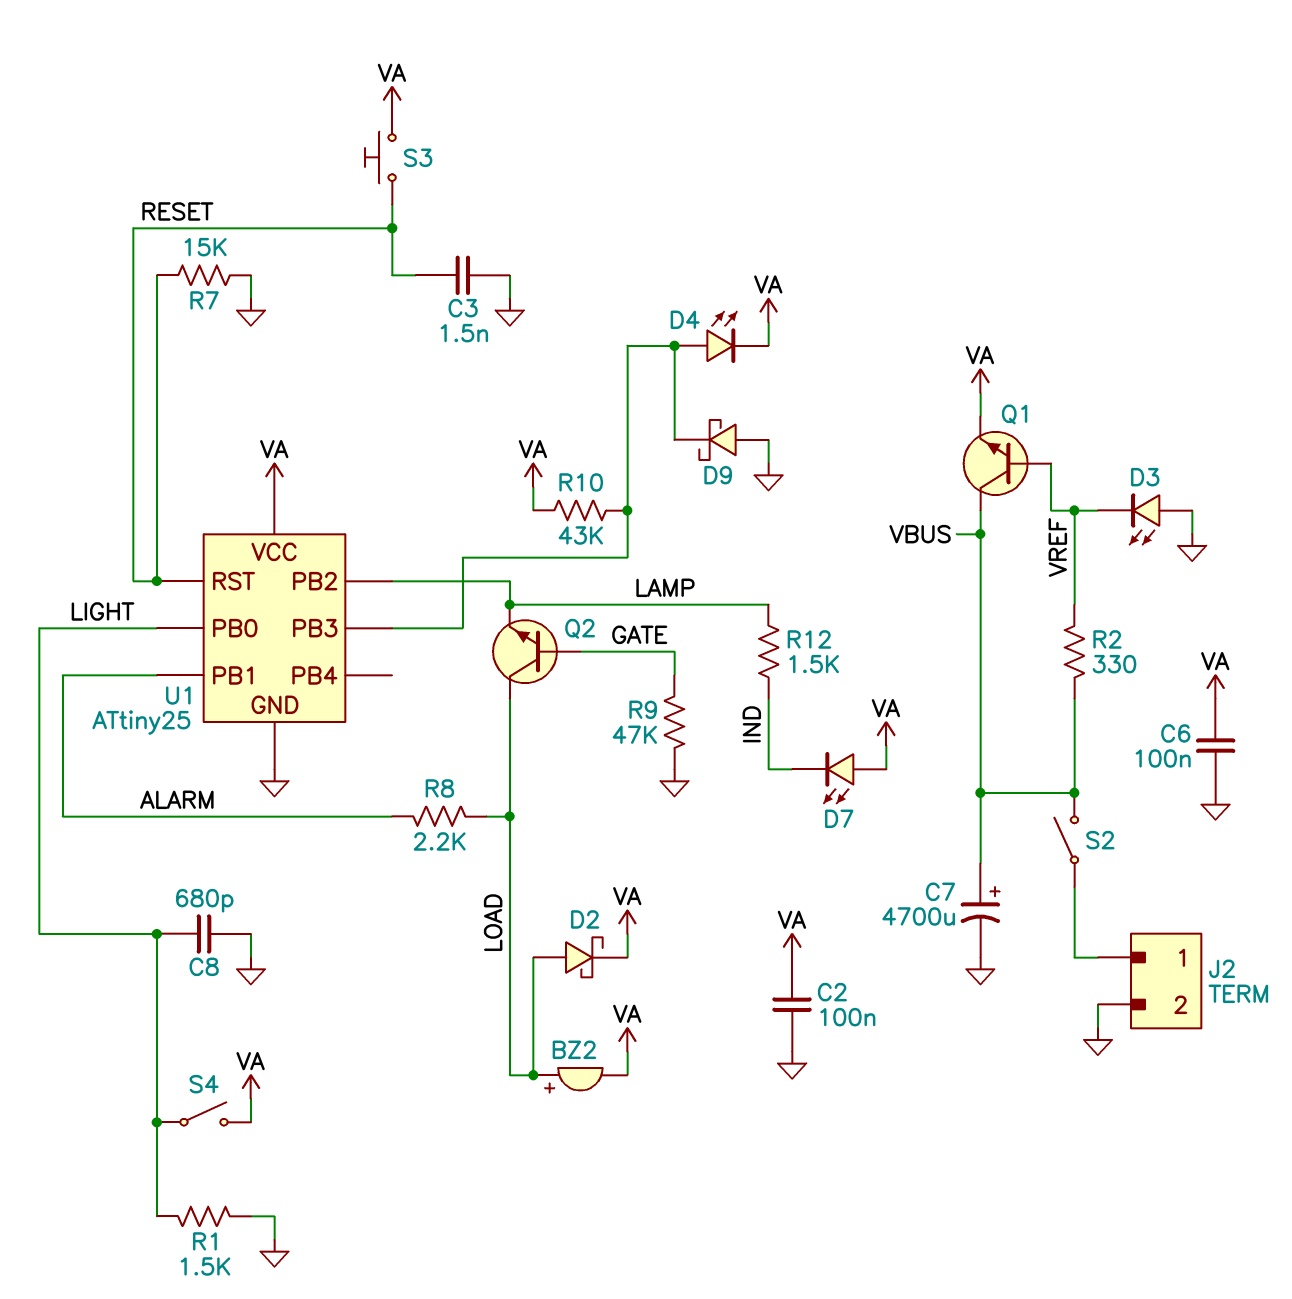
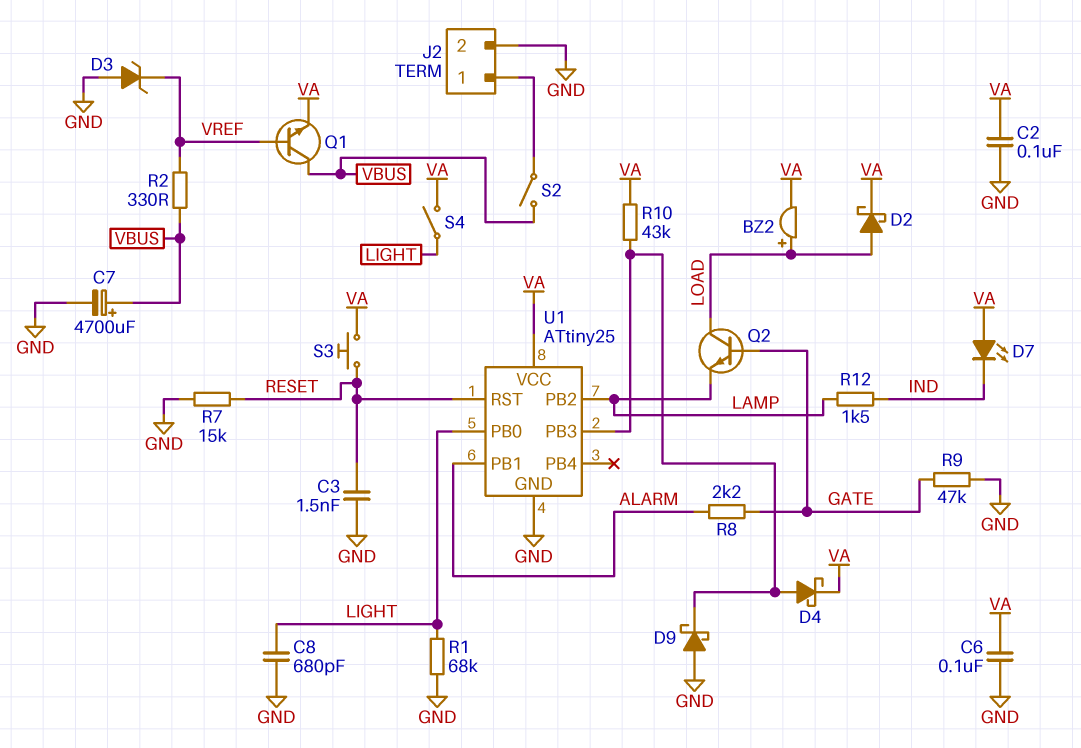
D3: LED (A GND, K VREF) -> zener (A GND, K VREF)
D4: LED (A U1/PB3, K VA) -> schottky (A U1/PB3, K VA)
R1: 1.5k (GND, LIGHT) -> 68k (GND, LIGHT)
R8: 2.2k (ALARM, LOAD) -> 2.2k (ALARM, GATE)

